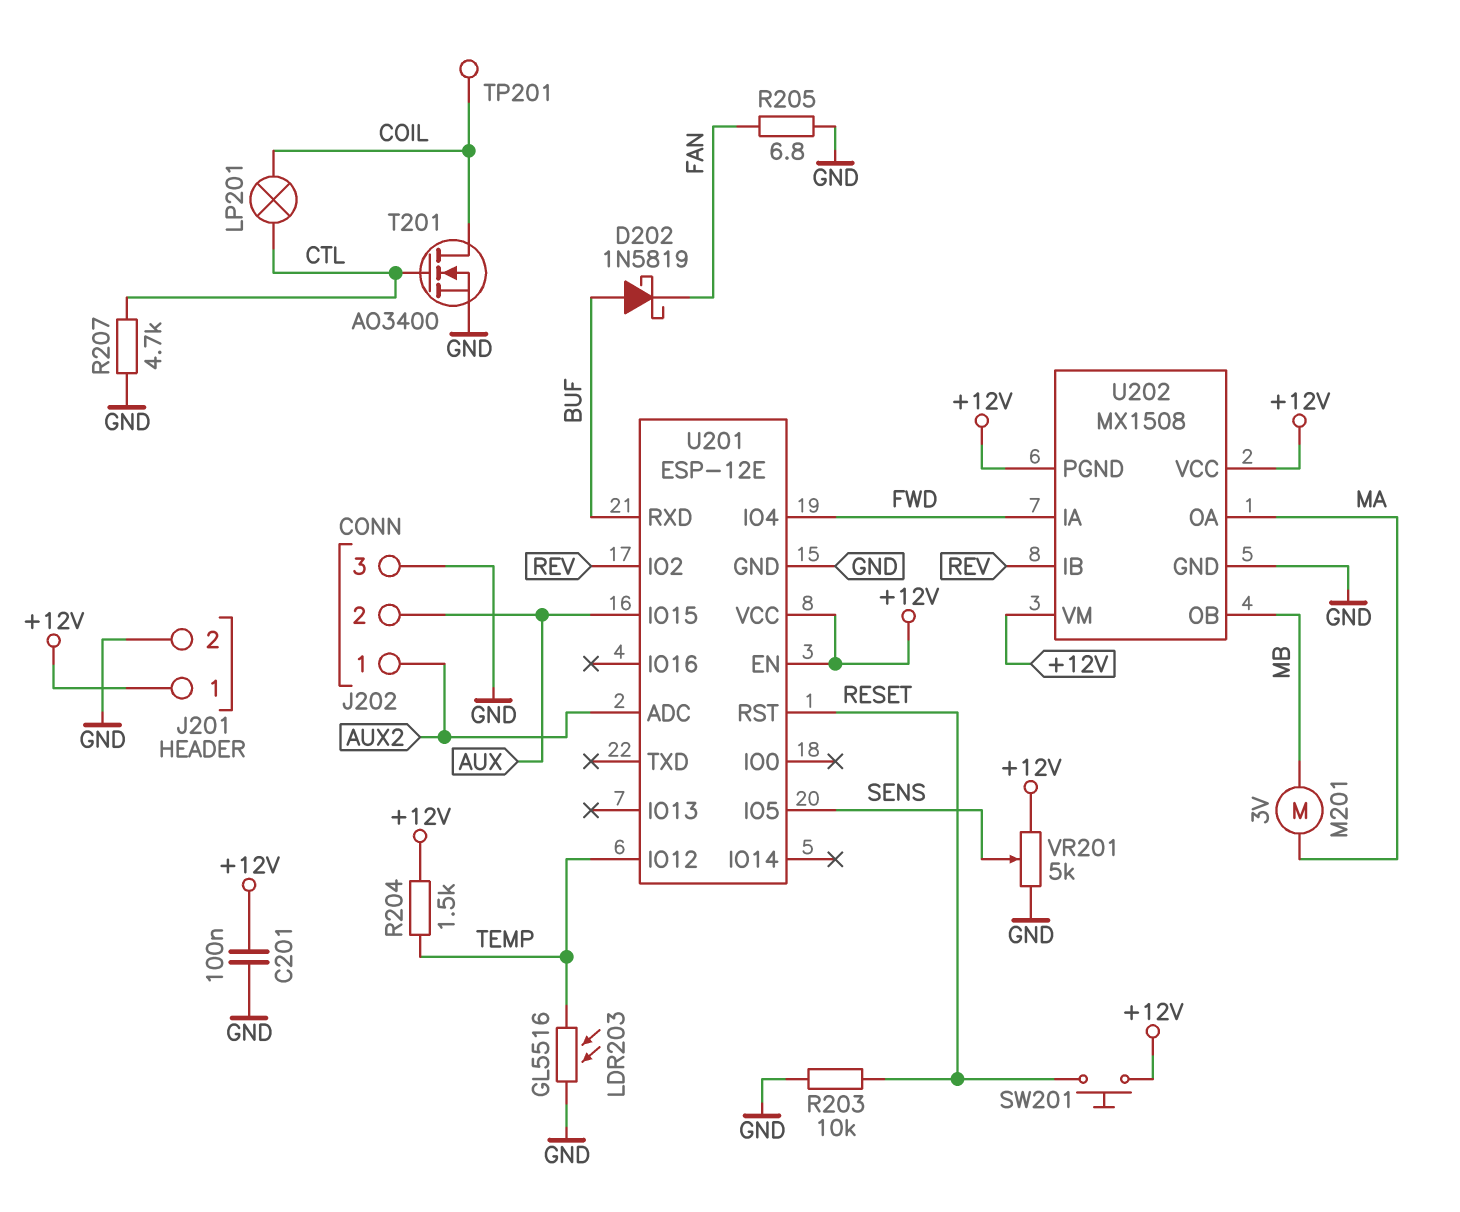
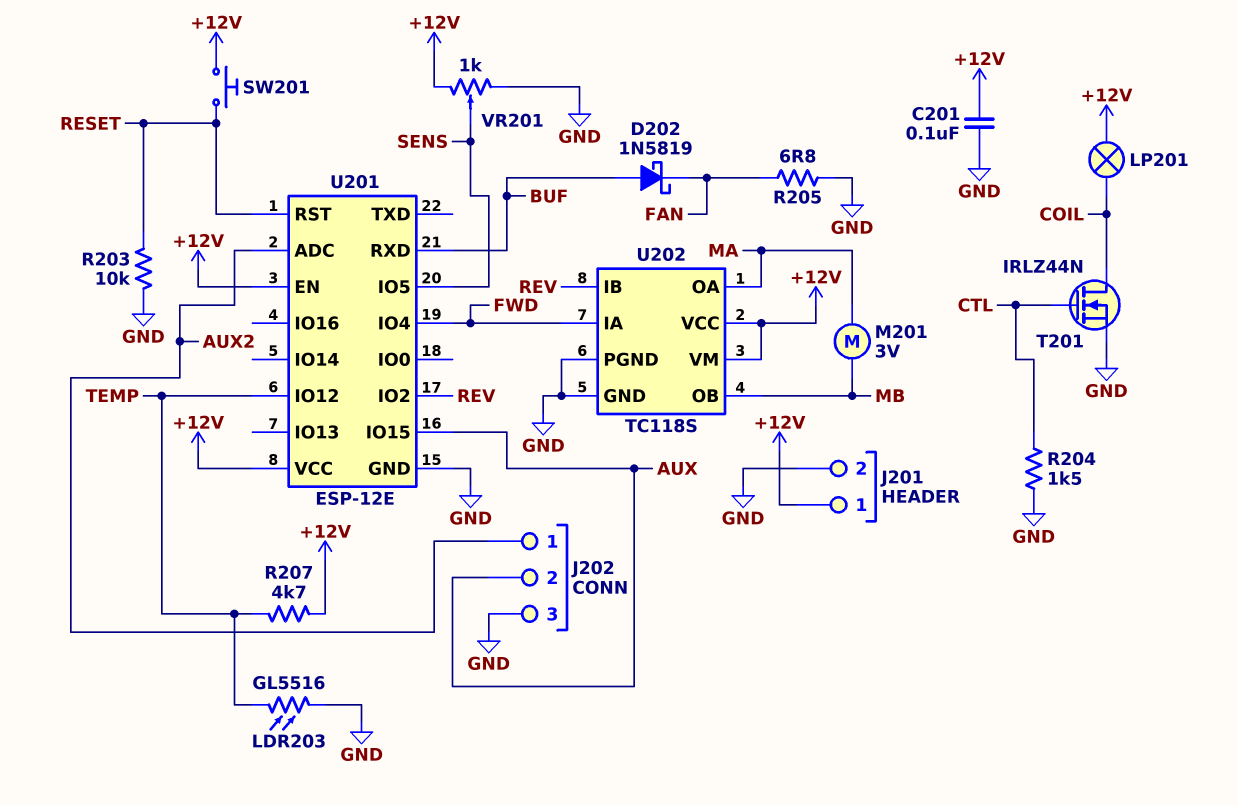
LP201: lamp (COIL, CTL) -> lamp (+12V, COIL)
R204: 1.5k (+12V, TEMP) -> 1.5k (CTL, GND)
R207: 4.7k (CTL, GND) -> 4.7k (+12V, TEMP)
T201: NMOS AO3400 (G CTL, D COIL, S GND) -> NMOS IRLZ44N (G CTL, D COIL, S GND)
TP201: test point (COIL) -> none
U202: MX1508 -> TC118S
U202 pin PGND: +12V -> GND
VR201: 5k (+12V, GND, wiper SENS) -> 1k (+12V, GND, wiper SENS)

